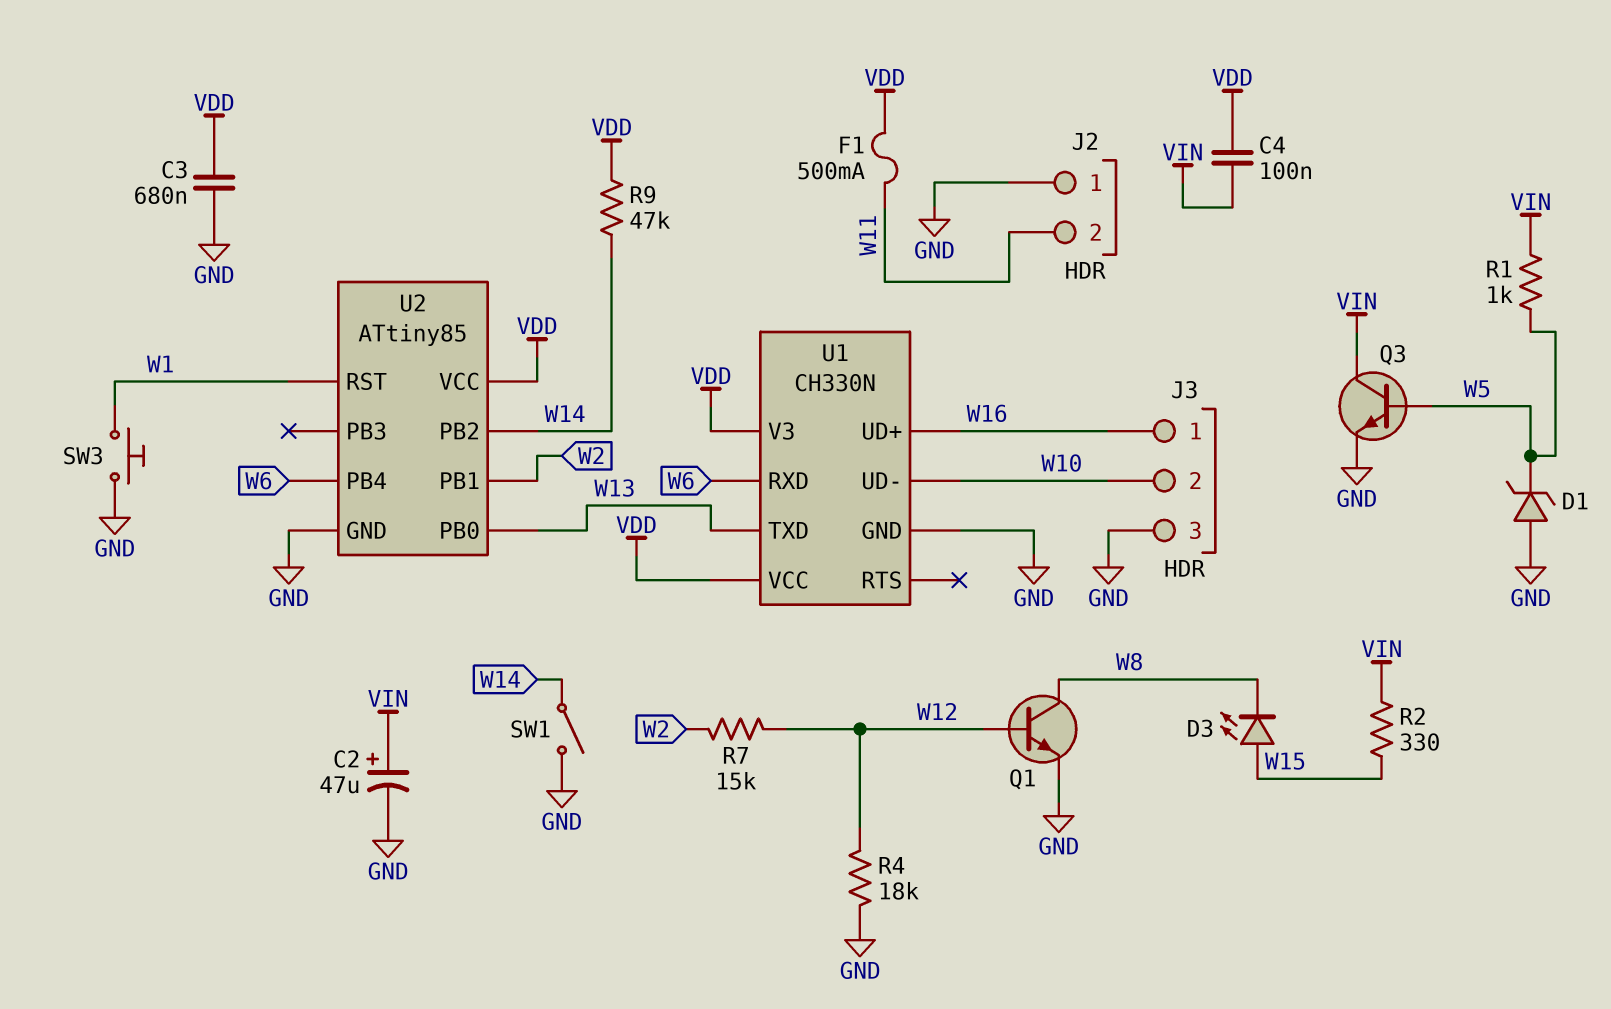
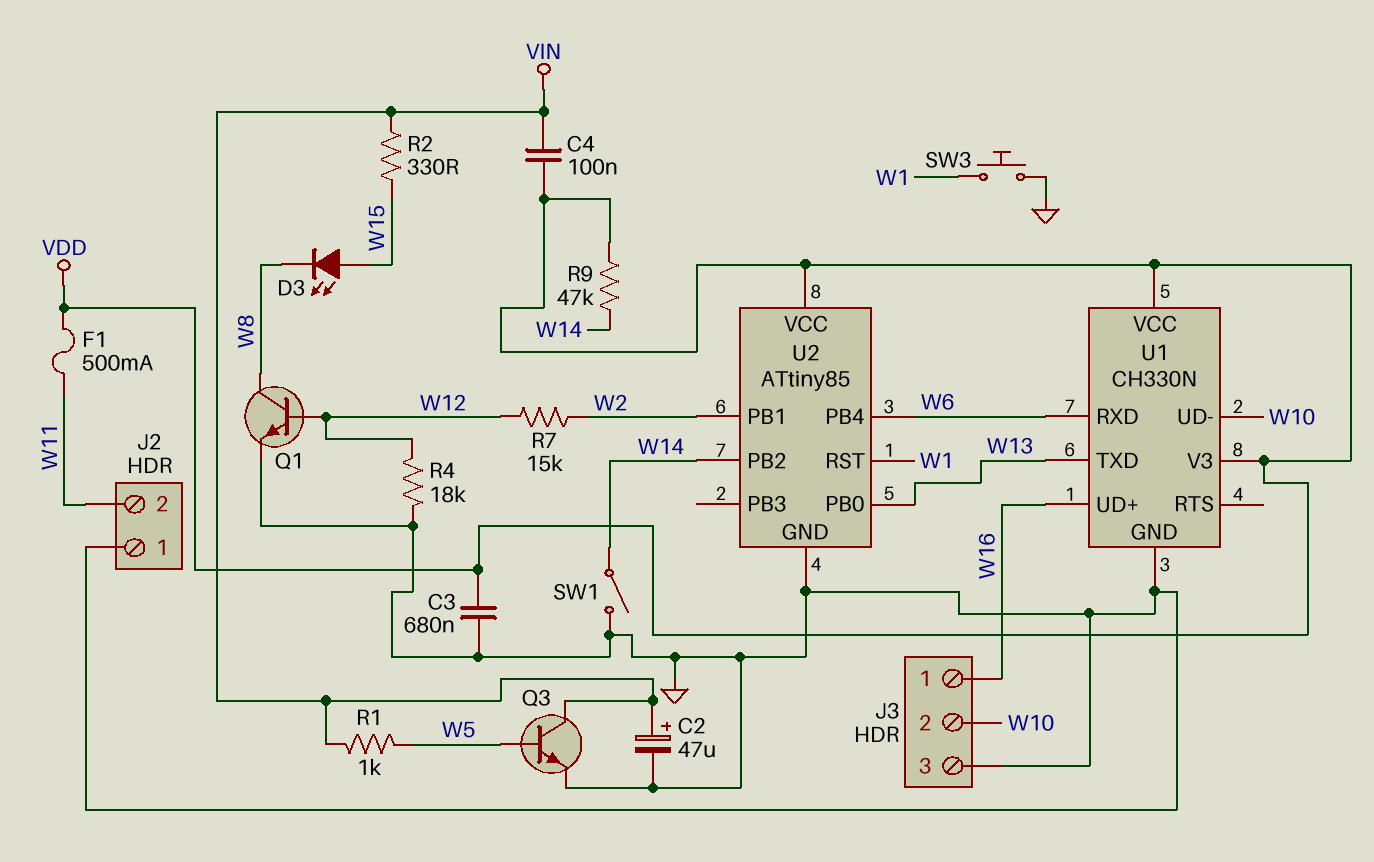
D1: zener (A GND, K W5) -> none

